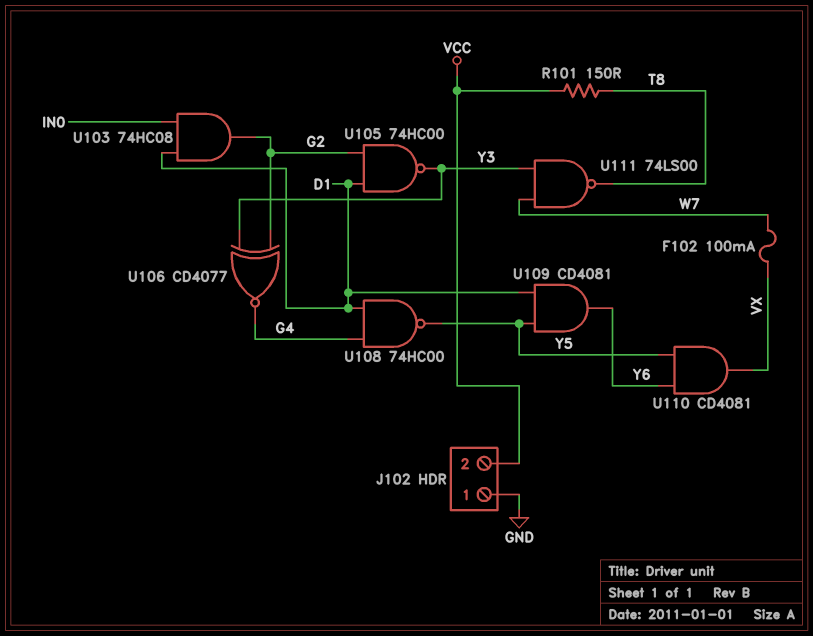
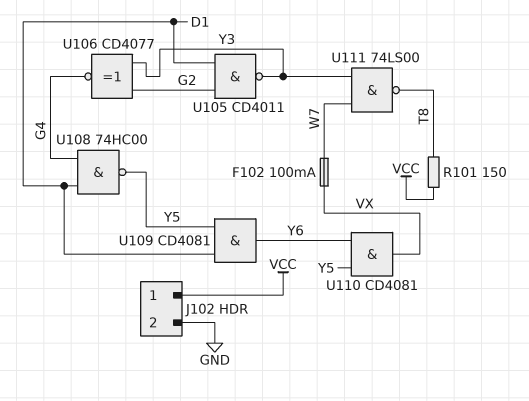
J102 pin 1: GND -> VCC
J102 pin 2: VCC -> GND
U103: AND 74HC08 (in D1, in IN0, out G2) -> none
U105: NAND 74HC00 (in D1, in G2, out Y3) -> NAND CD4011 (in D1, in G2, out Y3)

